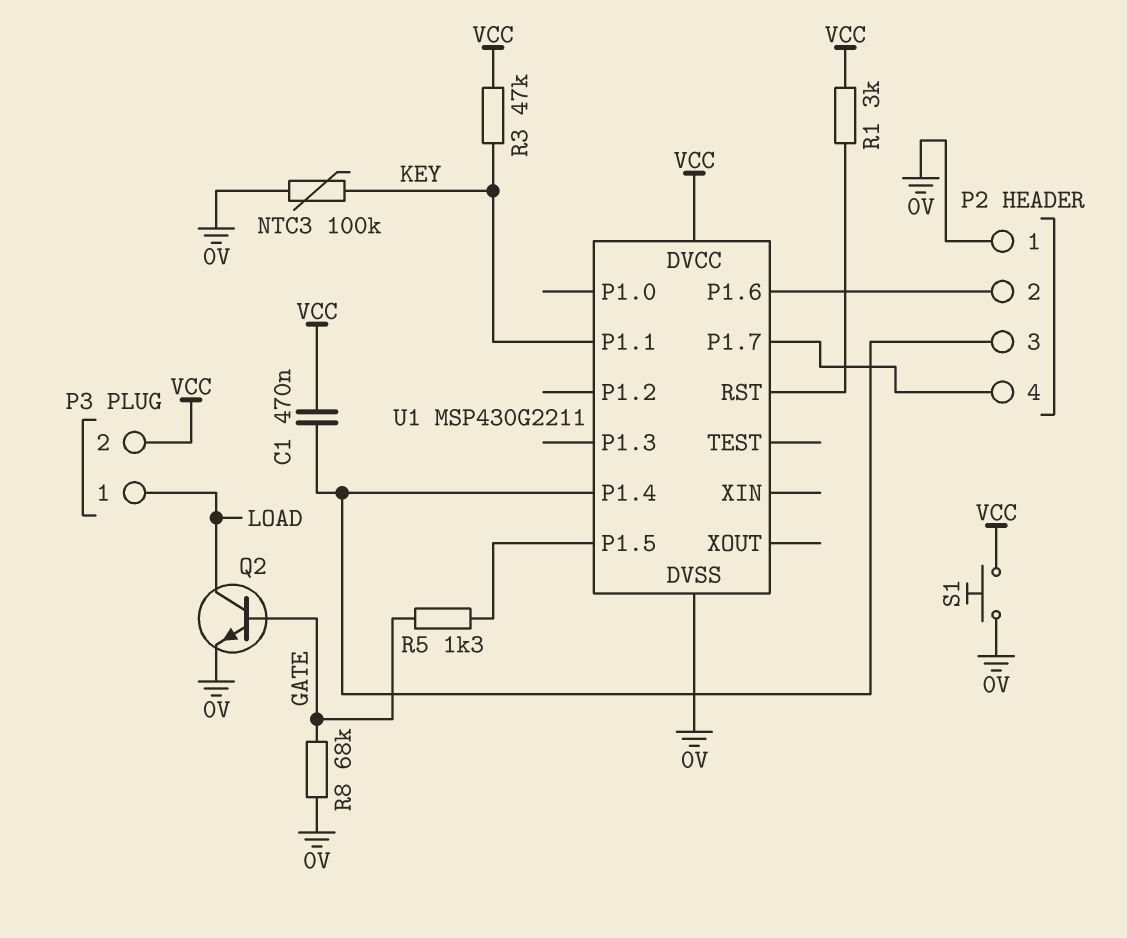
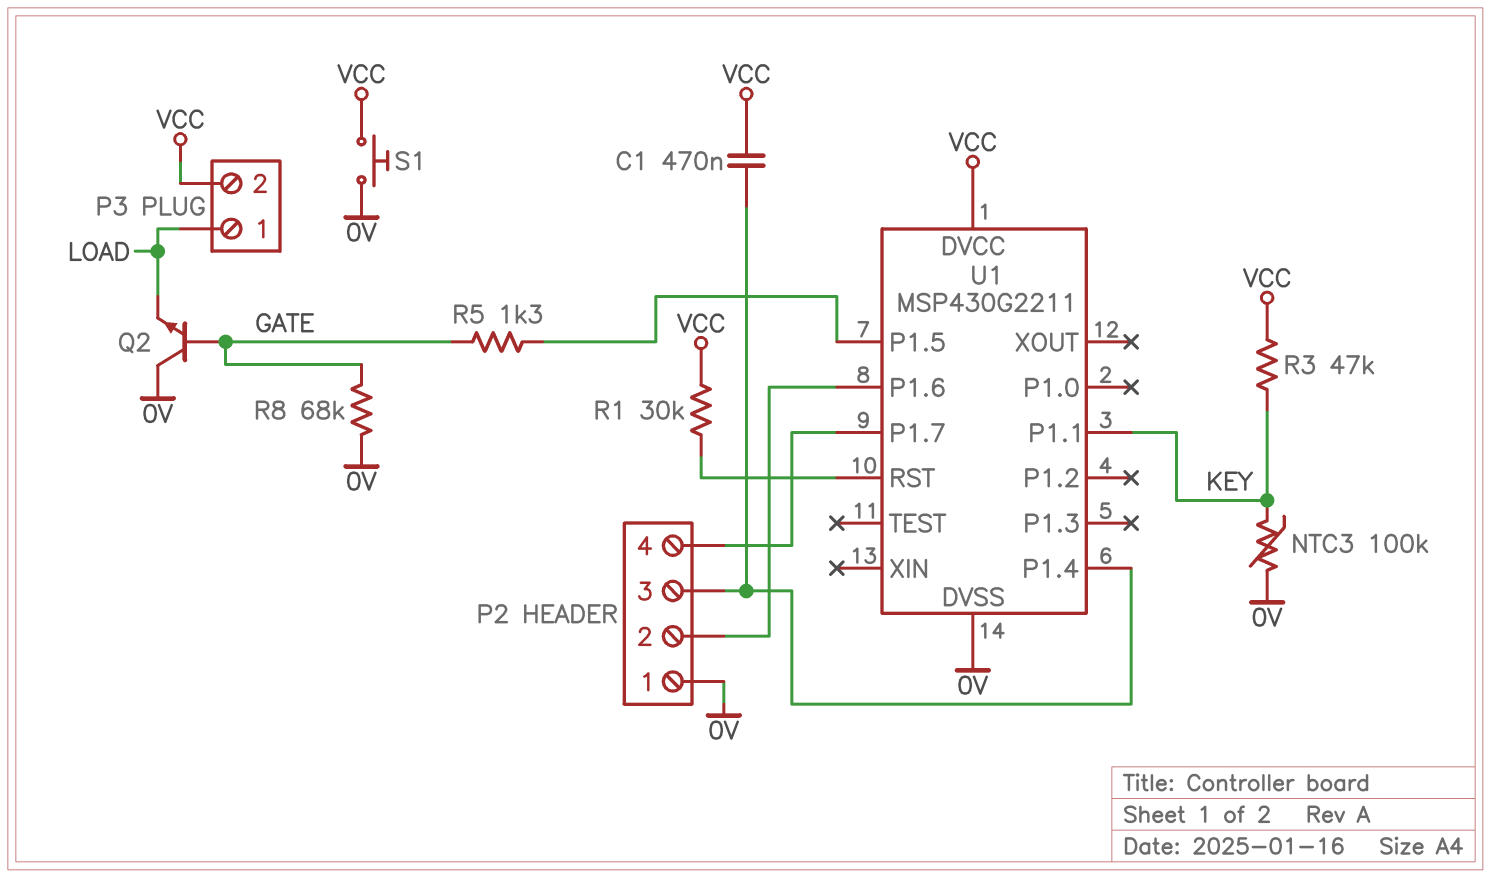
Q2: NPN (B GATE, C LOAD, E 0V) -> NPN (B GATE, C 0V, E LOAD)
R1: 3k (U1/RST, VCC) -> 30k (U1/RST, VCC)

